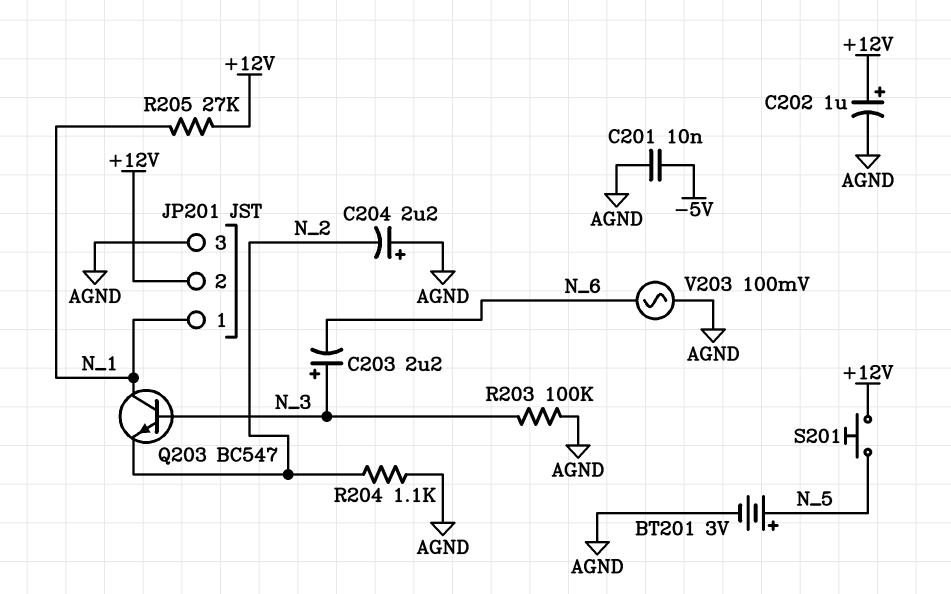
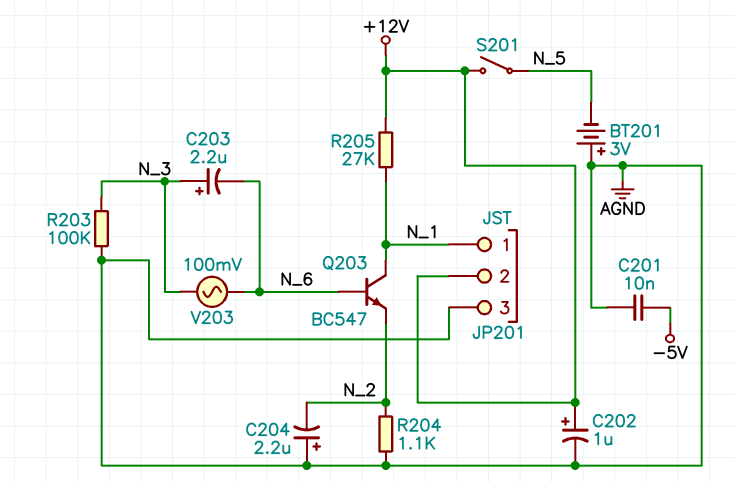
BT201: 3V (plus N_5, minus AGND) -> 3V (plus AGND, minus N_5)
Q203: NPN BC547 (B N_3, C N_1, E N_2) -> NPN BC547 (B N_6, C N_1, E N_2)
S201: button (+12V, N_5) -> switch (+12V, N_5)
V203: AC 100mV (AGND, N_6) -> AC 100mV (N_3, N_6)

